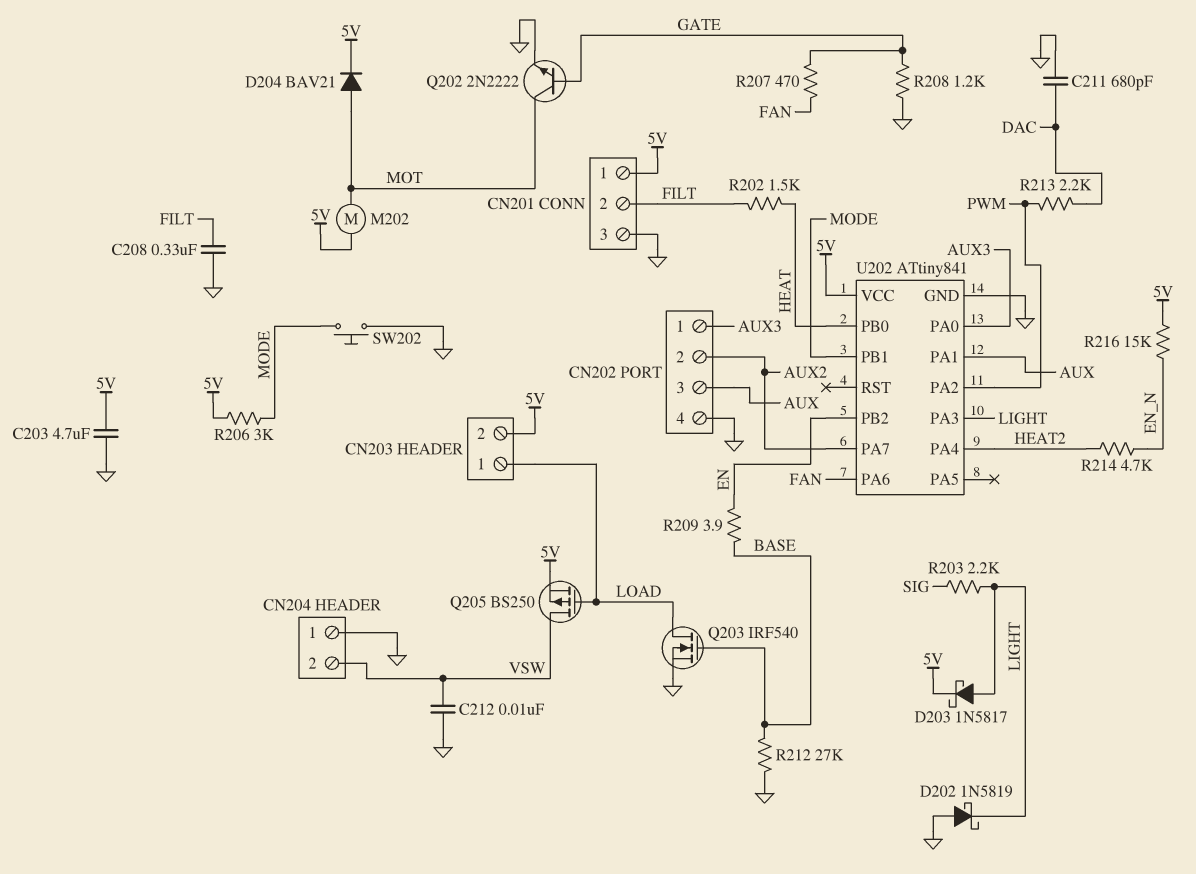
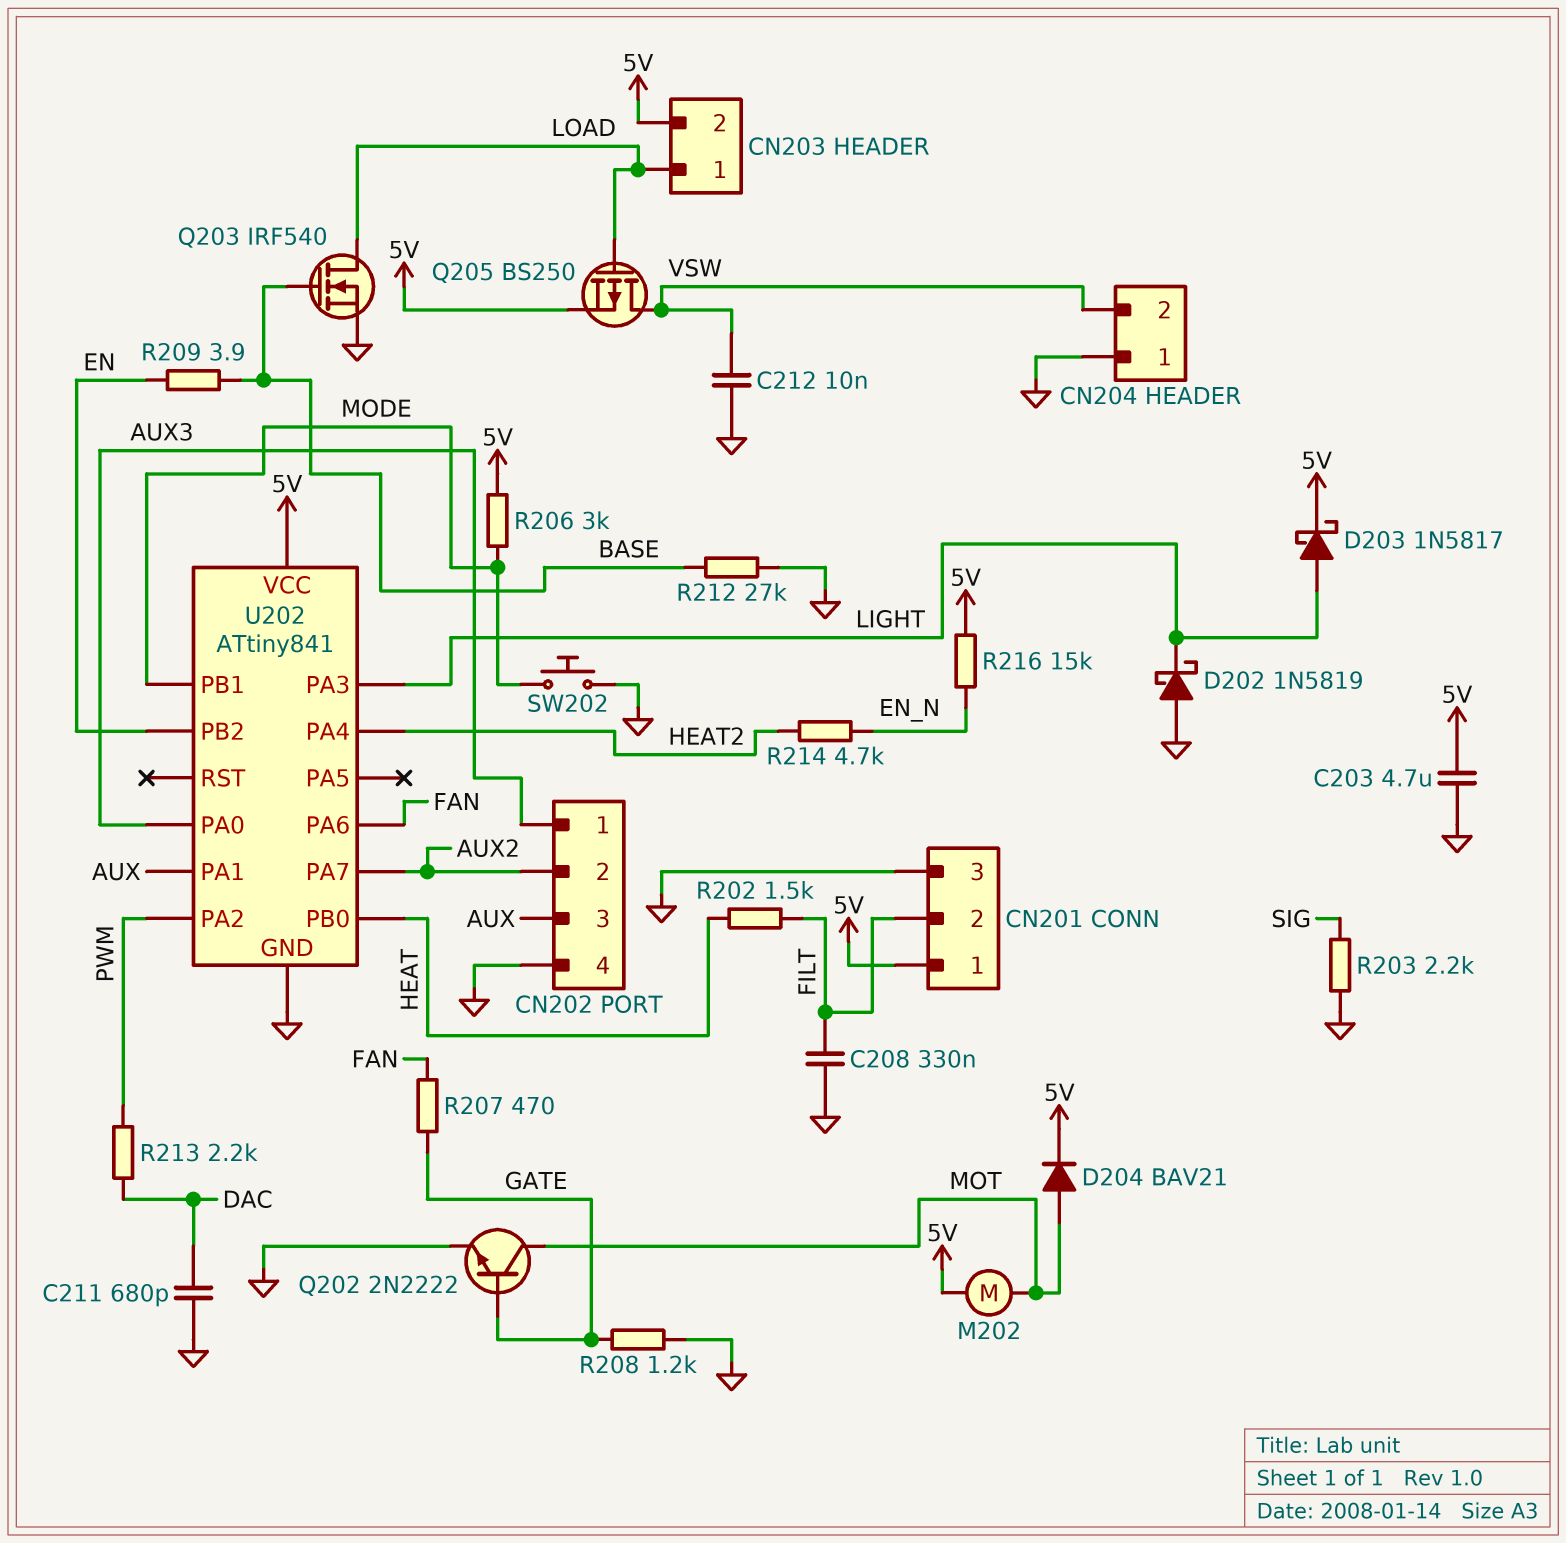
R203: 2.2k (LIGHT, SIG) -> 2.2k (GND, SIG)

